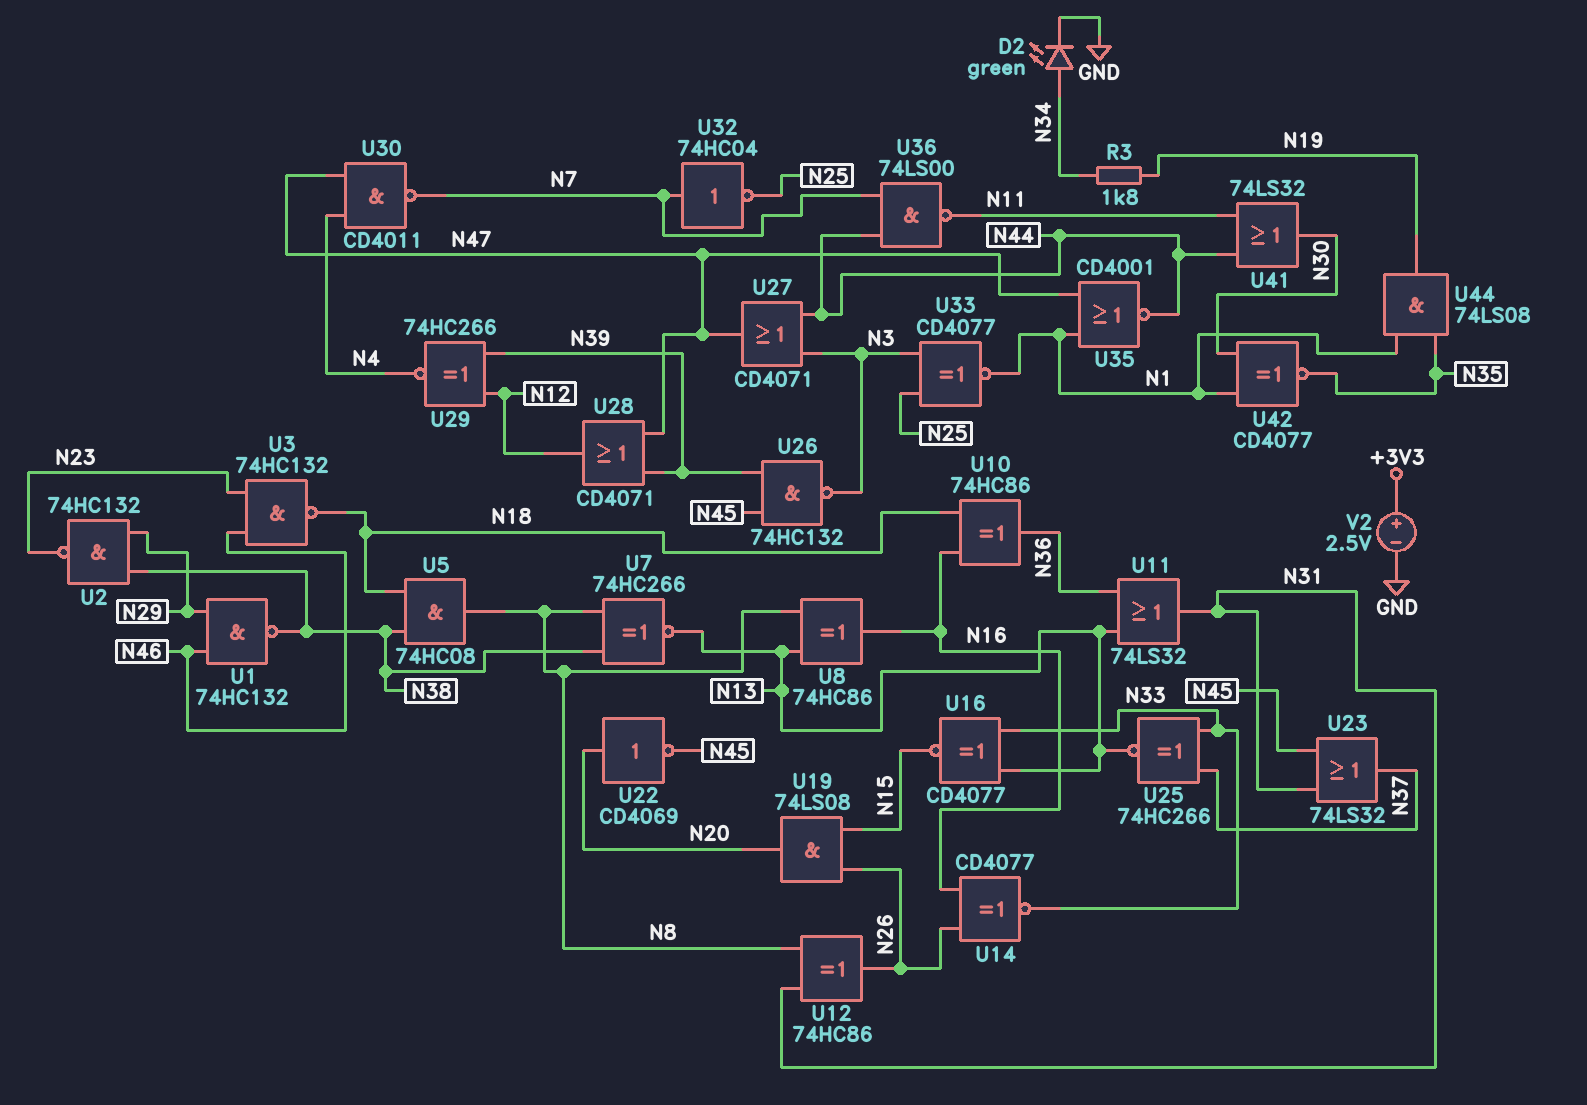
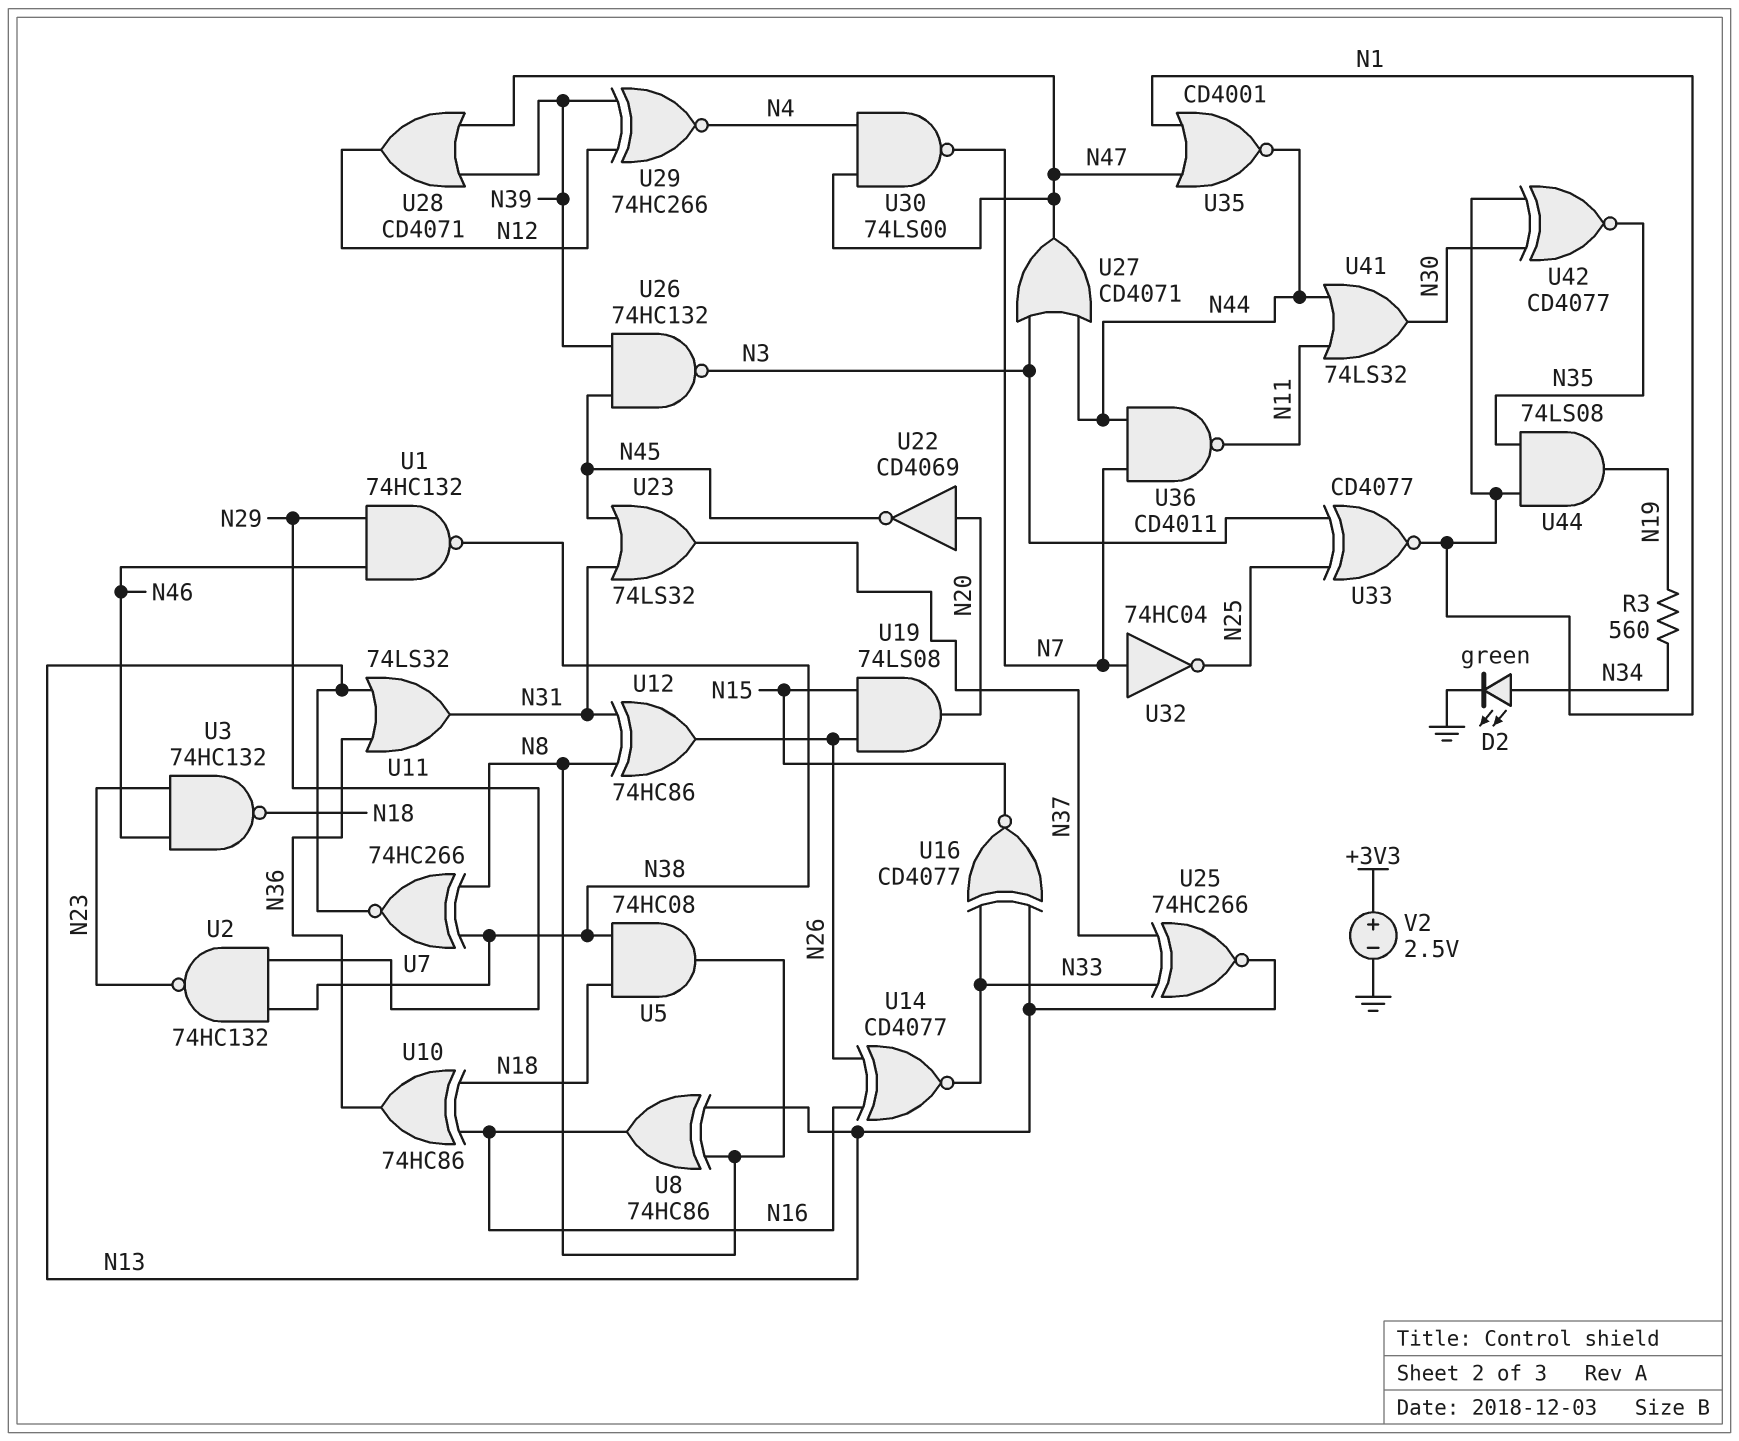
R3: 1.8k (N19, N34) -> 560 (N19, N34)
U30: NAND CD4011 (in N4, in N47, out N7) -> NAND 74LS00 (in N4, in N47, out N7)
U36: NAND 74LS00 (in N7, in N44, out N11) -> NAND CD4011 (in N7, in N44, out N11)

